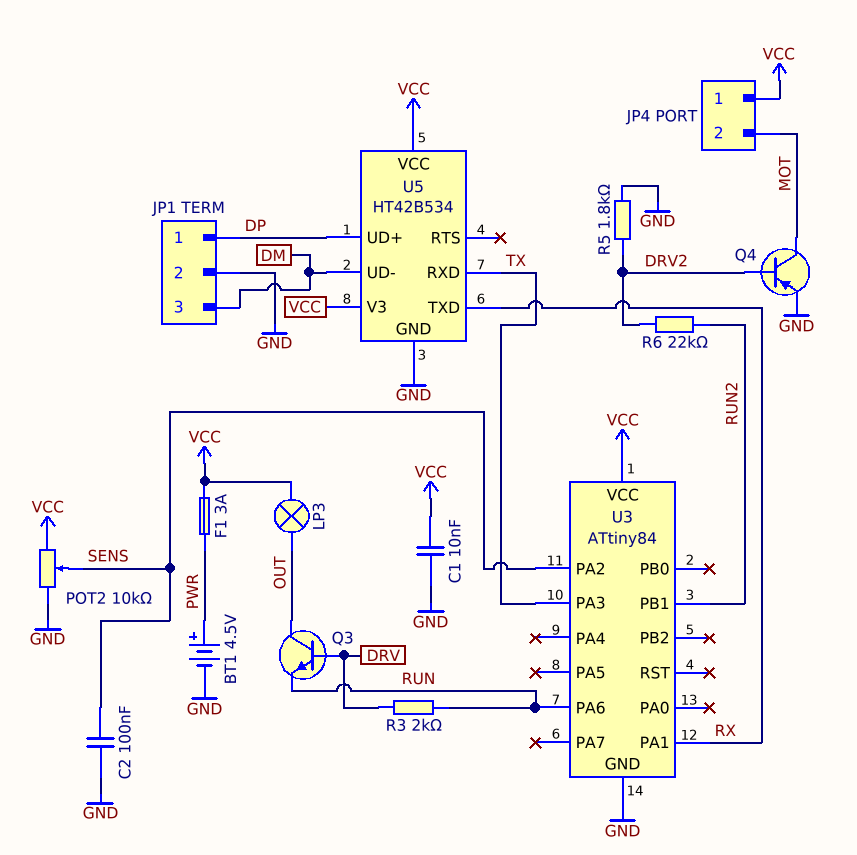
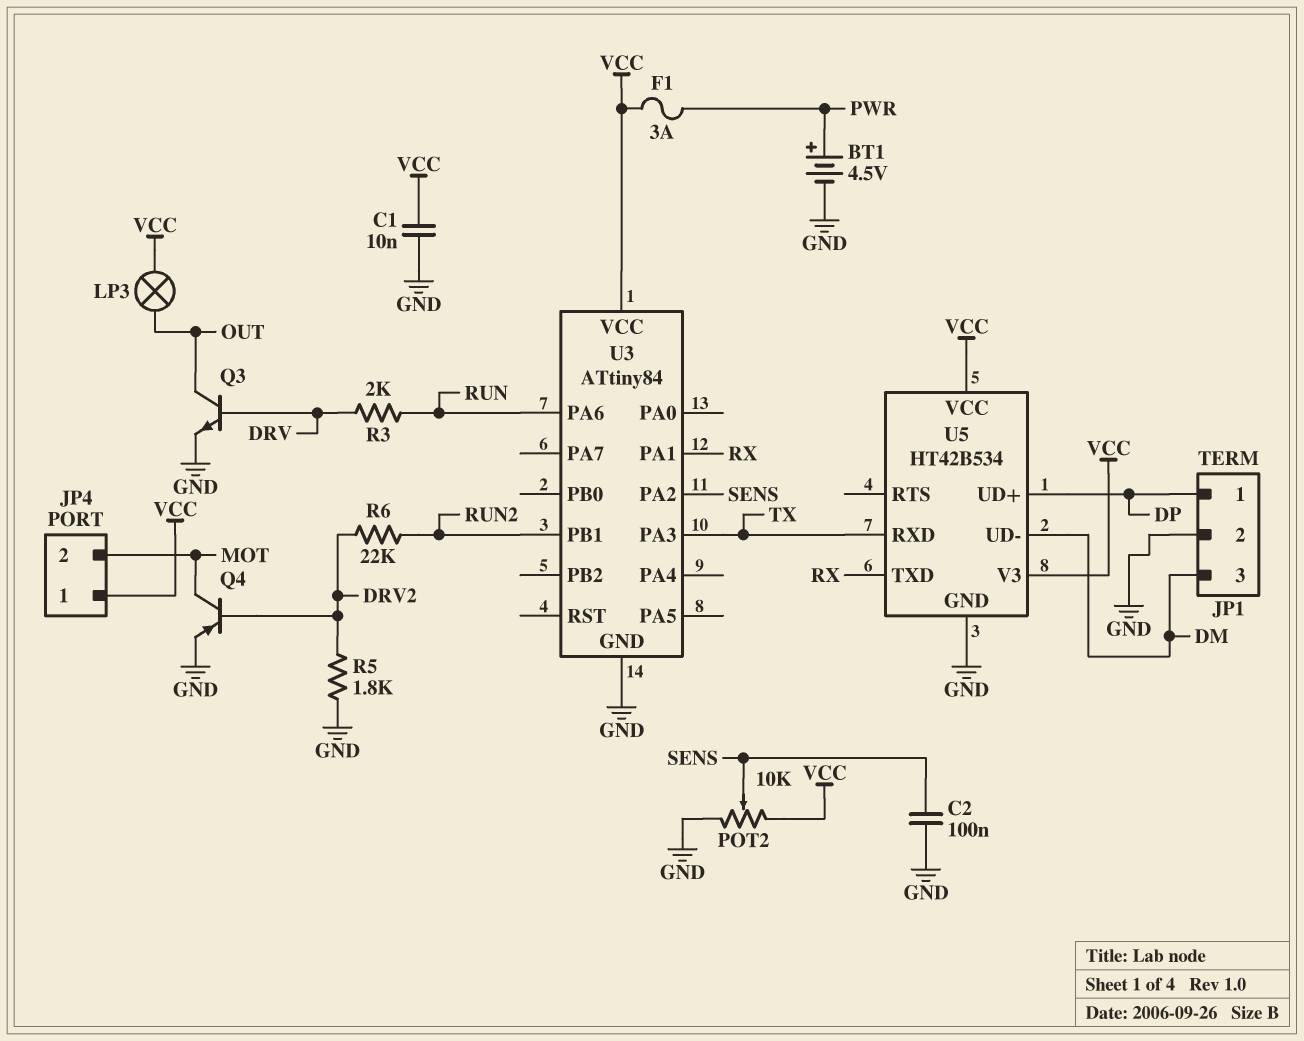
Q3: NPN (B DRV, C OUT, E RUN) -> NPN (B DRV, C OUT, E GND)

